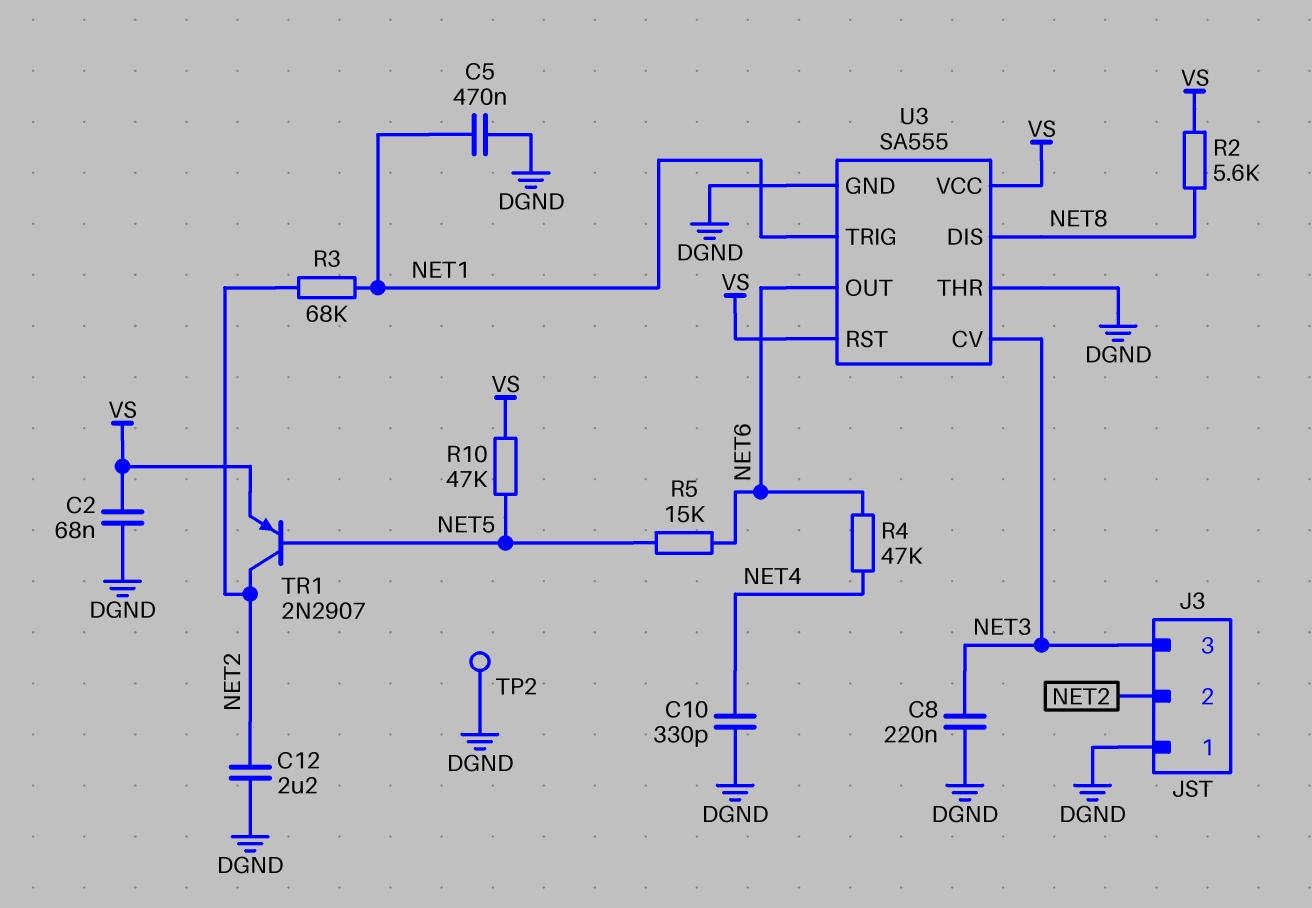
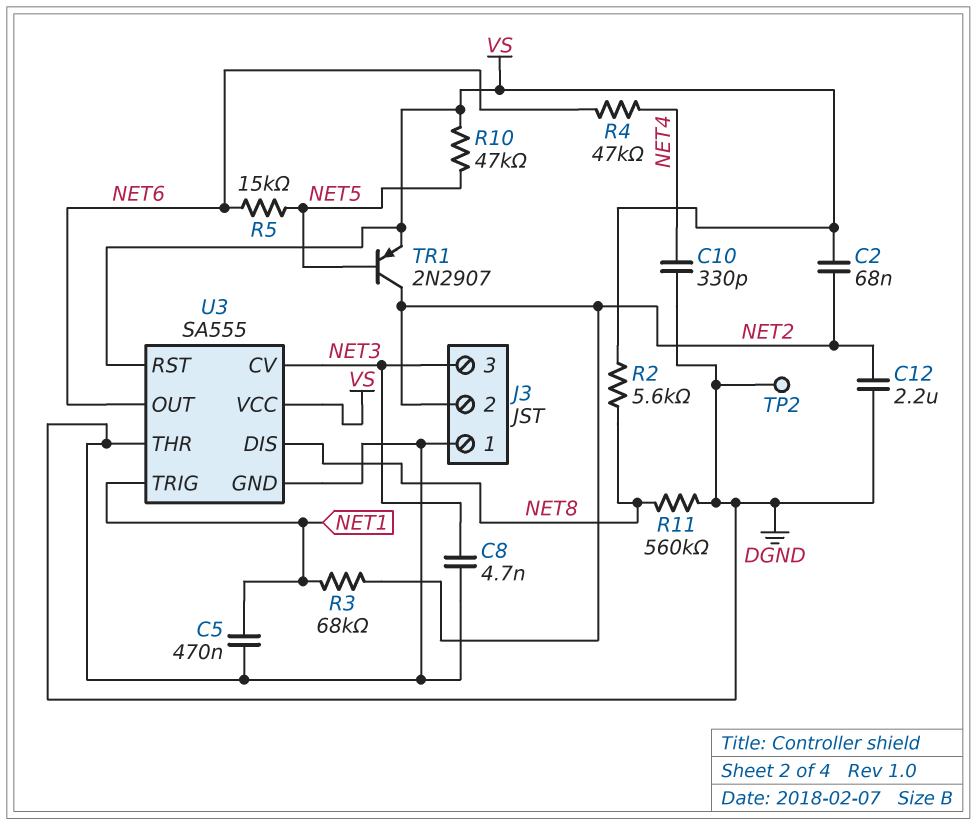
C2: 68nF (DGND, VS) -> 68nF (NET2, VS)
C8: 220nF (DGND, NET3) -> 4.7nF (DGND, NET3)
R11: none -> 560k (DGND, NET8)

